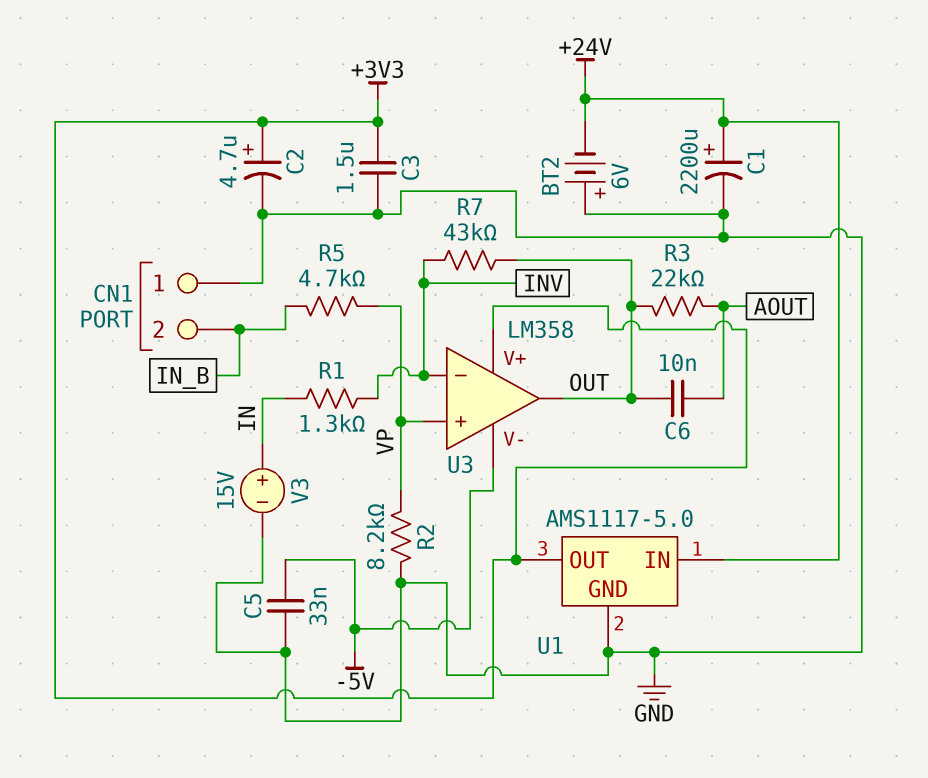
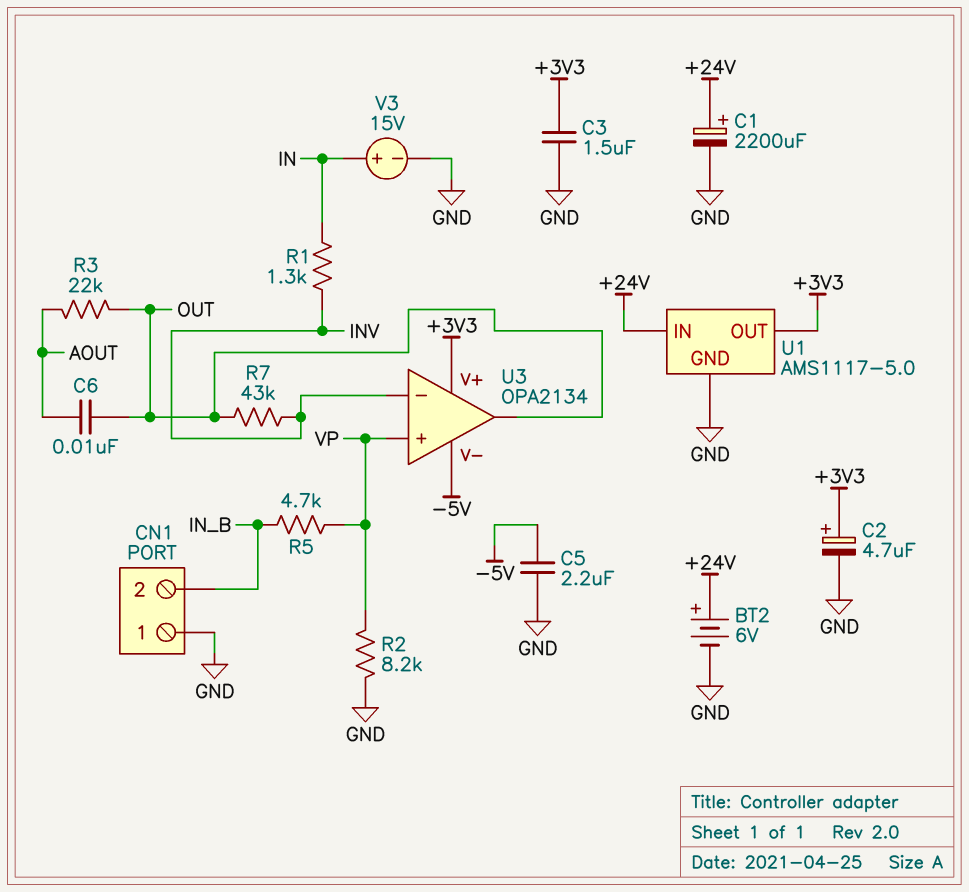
BT2: 6V (plus GND, minus +24V) -> 6V (plus +24V, minus GND)
C5: 33nF (-5V, GND) -> 2.2uF (-5V, GND)
U3: LM358 -> OPA2134

